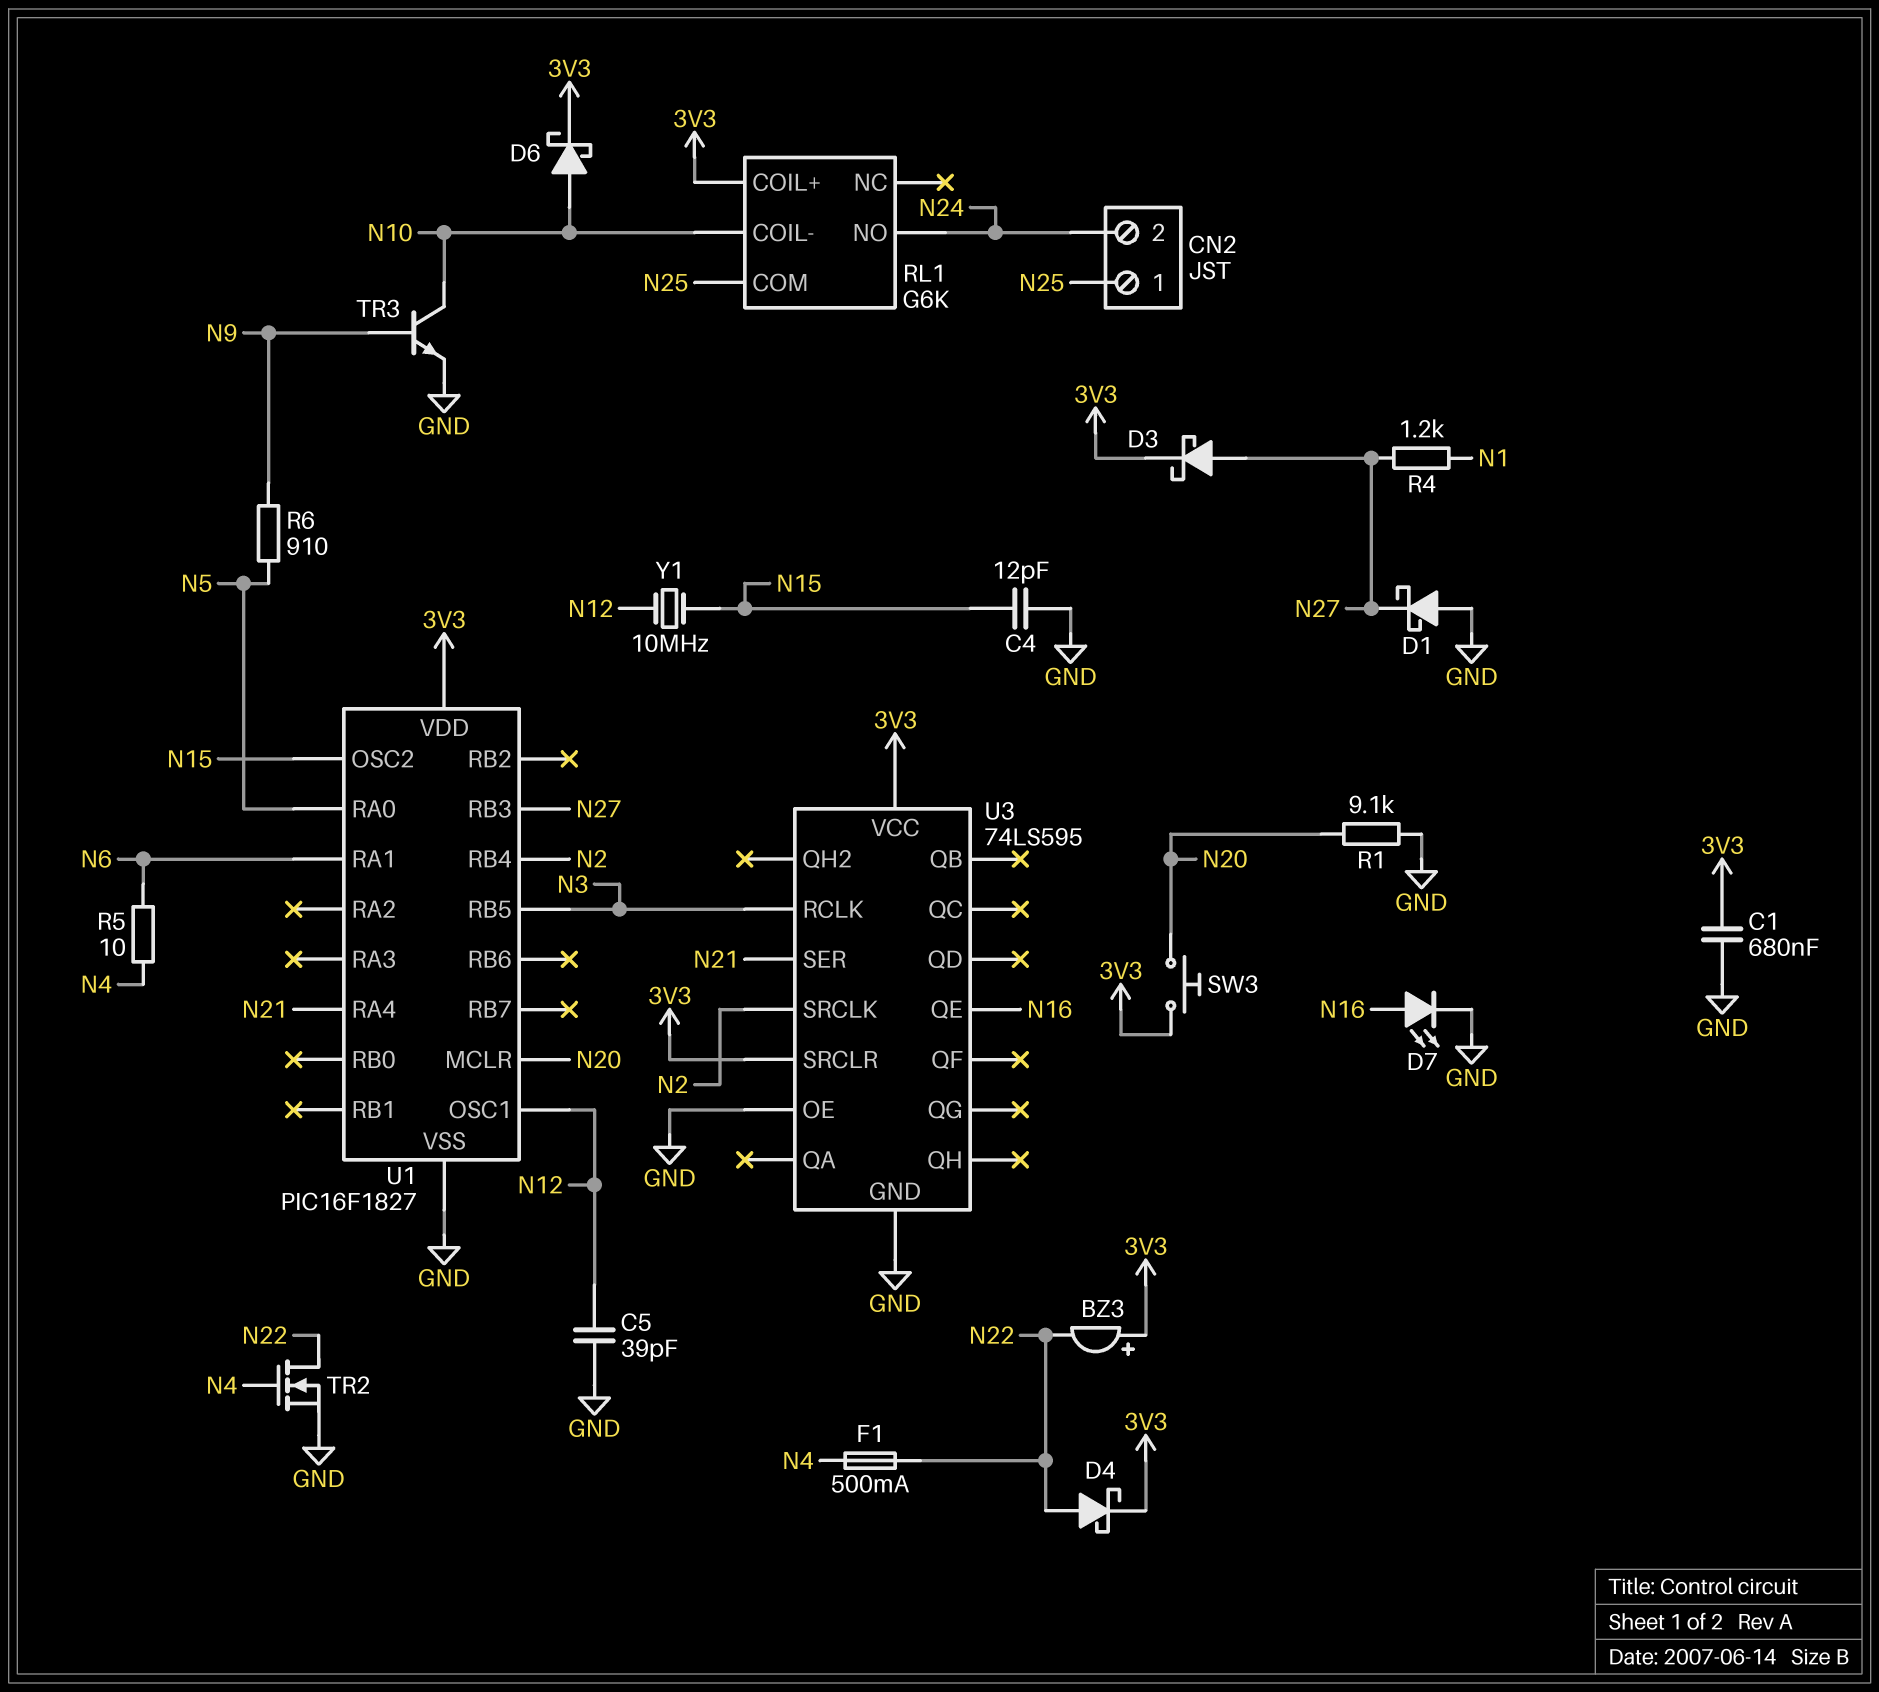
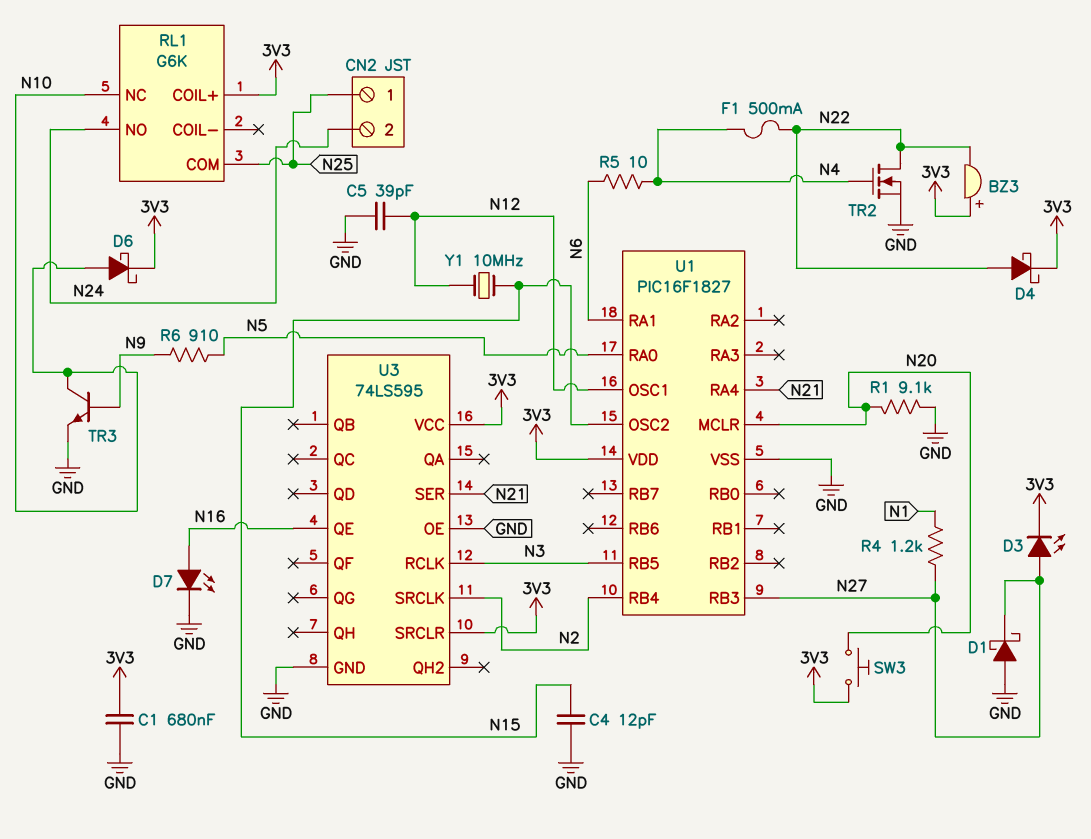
D3: schottky (A N27, K 3V3) -> LED (A N27, K 3V3)
RL1 pin COIL-: N10 -> none
RL1 pin NC: none -> N10

